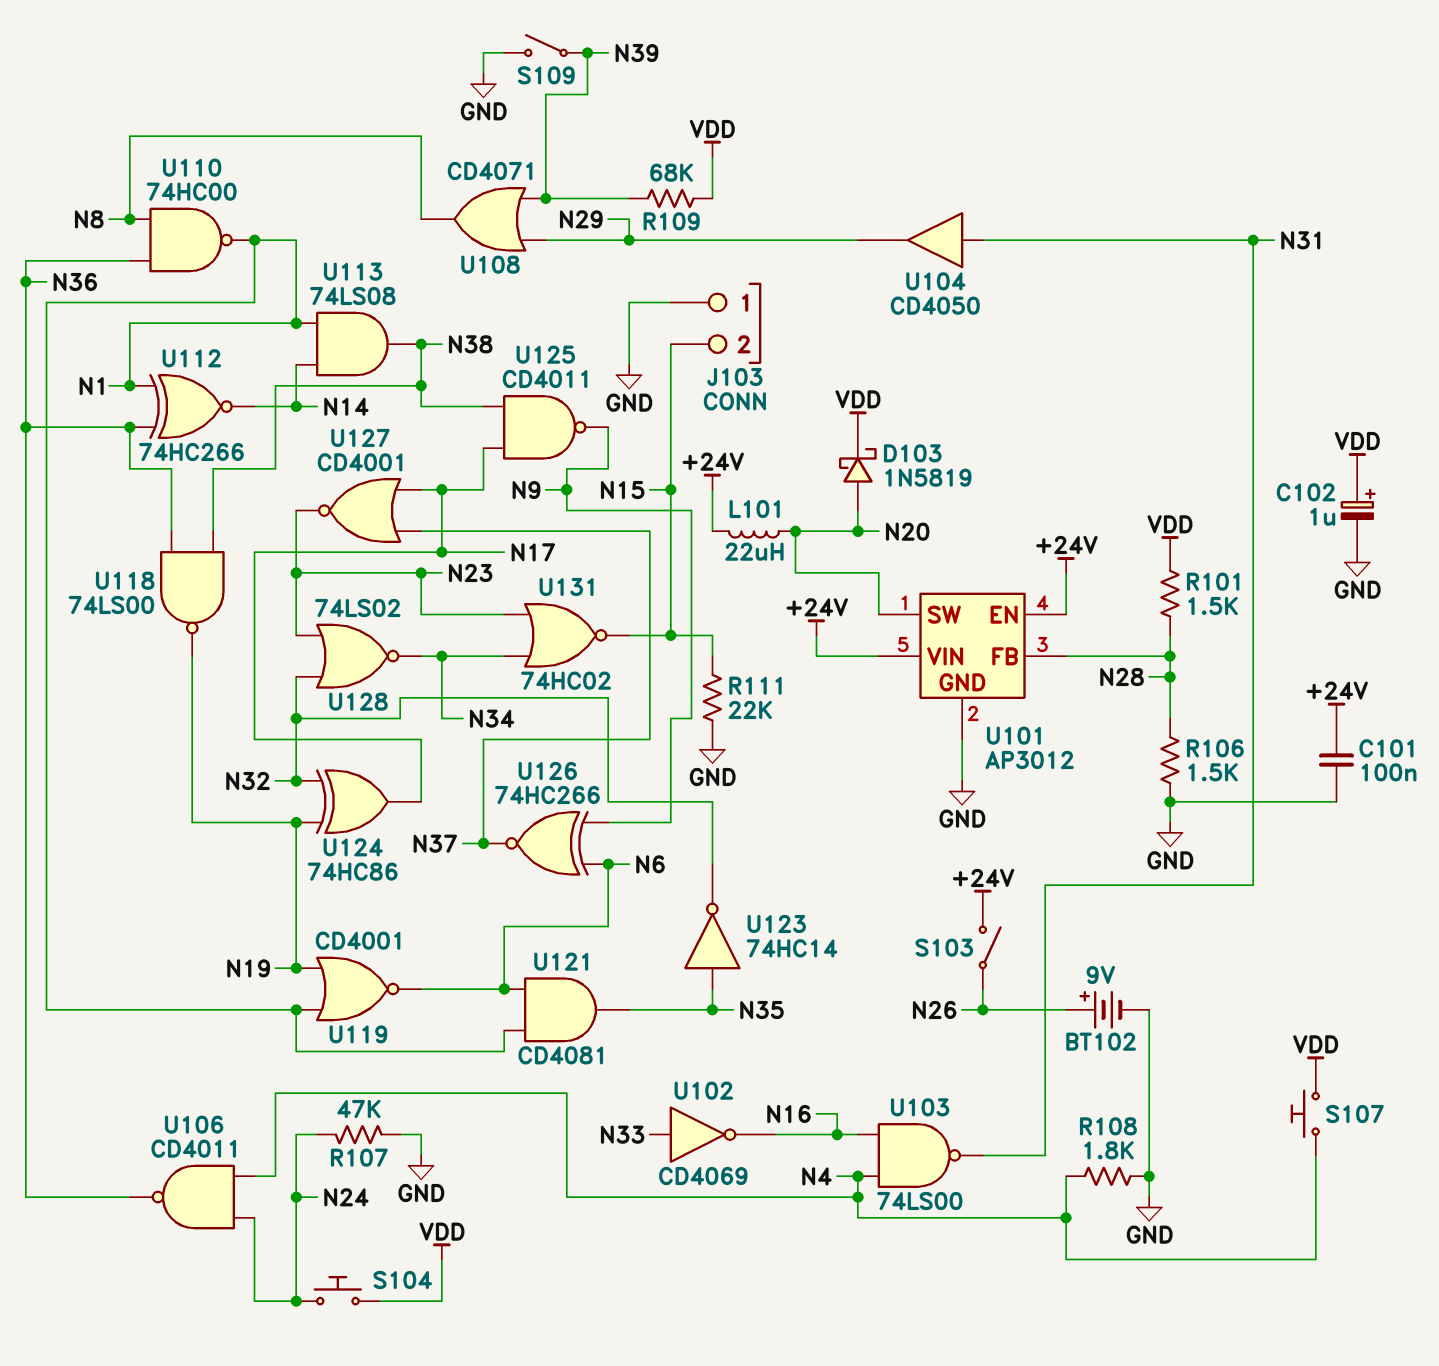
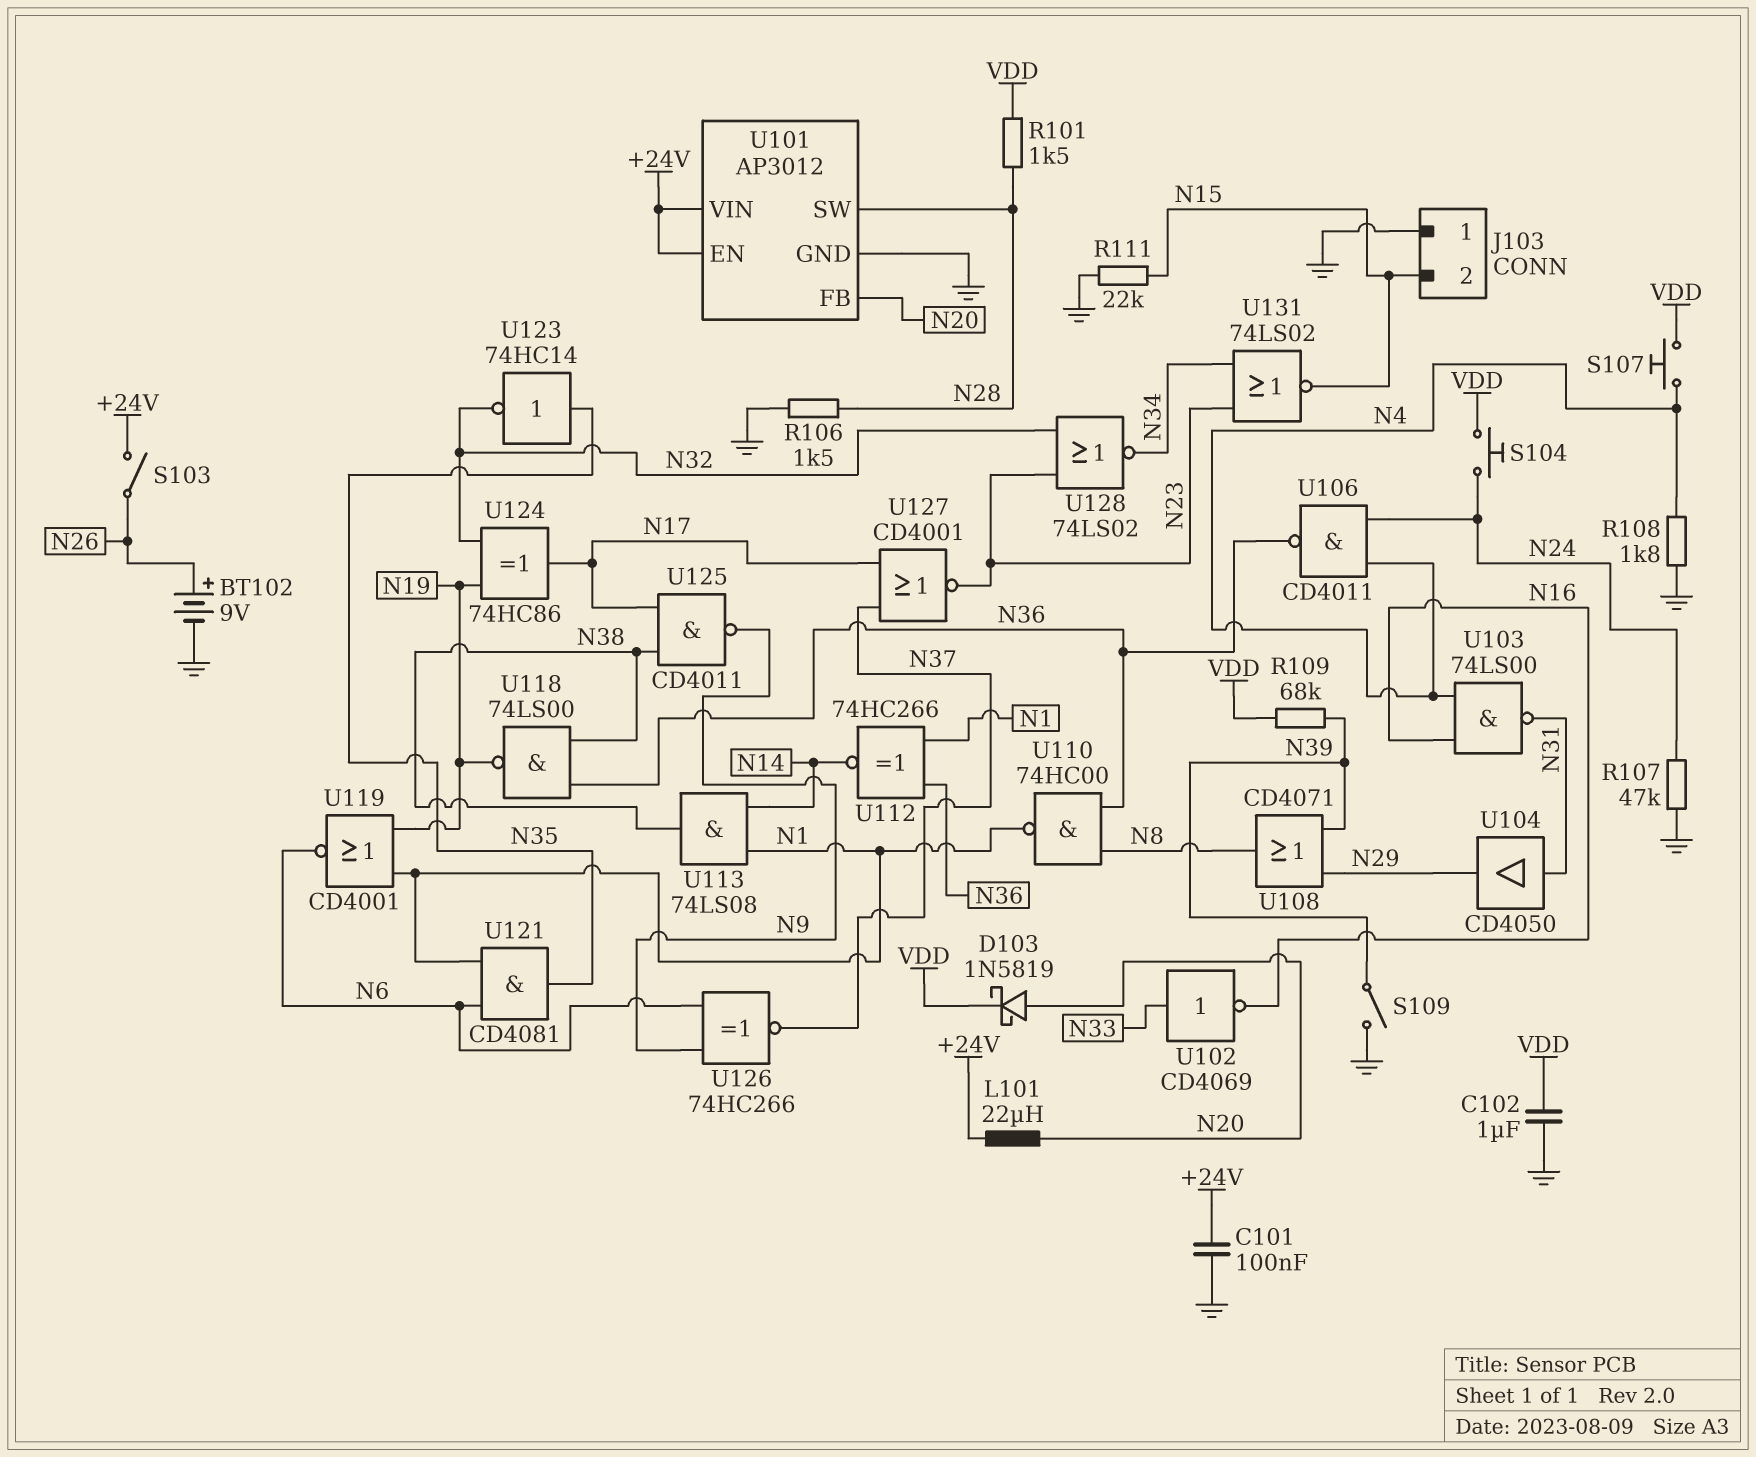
C102: 1uF (plus VDD, minus GND) -> 1uF (GND, VDD)
U101 pin FB: N28 -> N20
U101 pin SW: N20 -> N28
U131: NOR 74HC02 (in N23, in N34, out N15) -> NOR 74LS02 (in N23, in N34, out N15)

